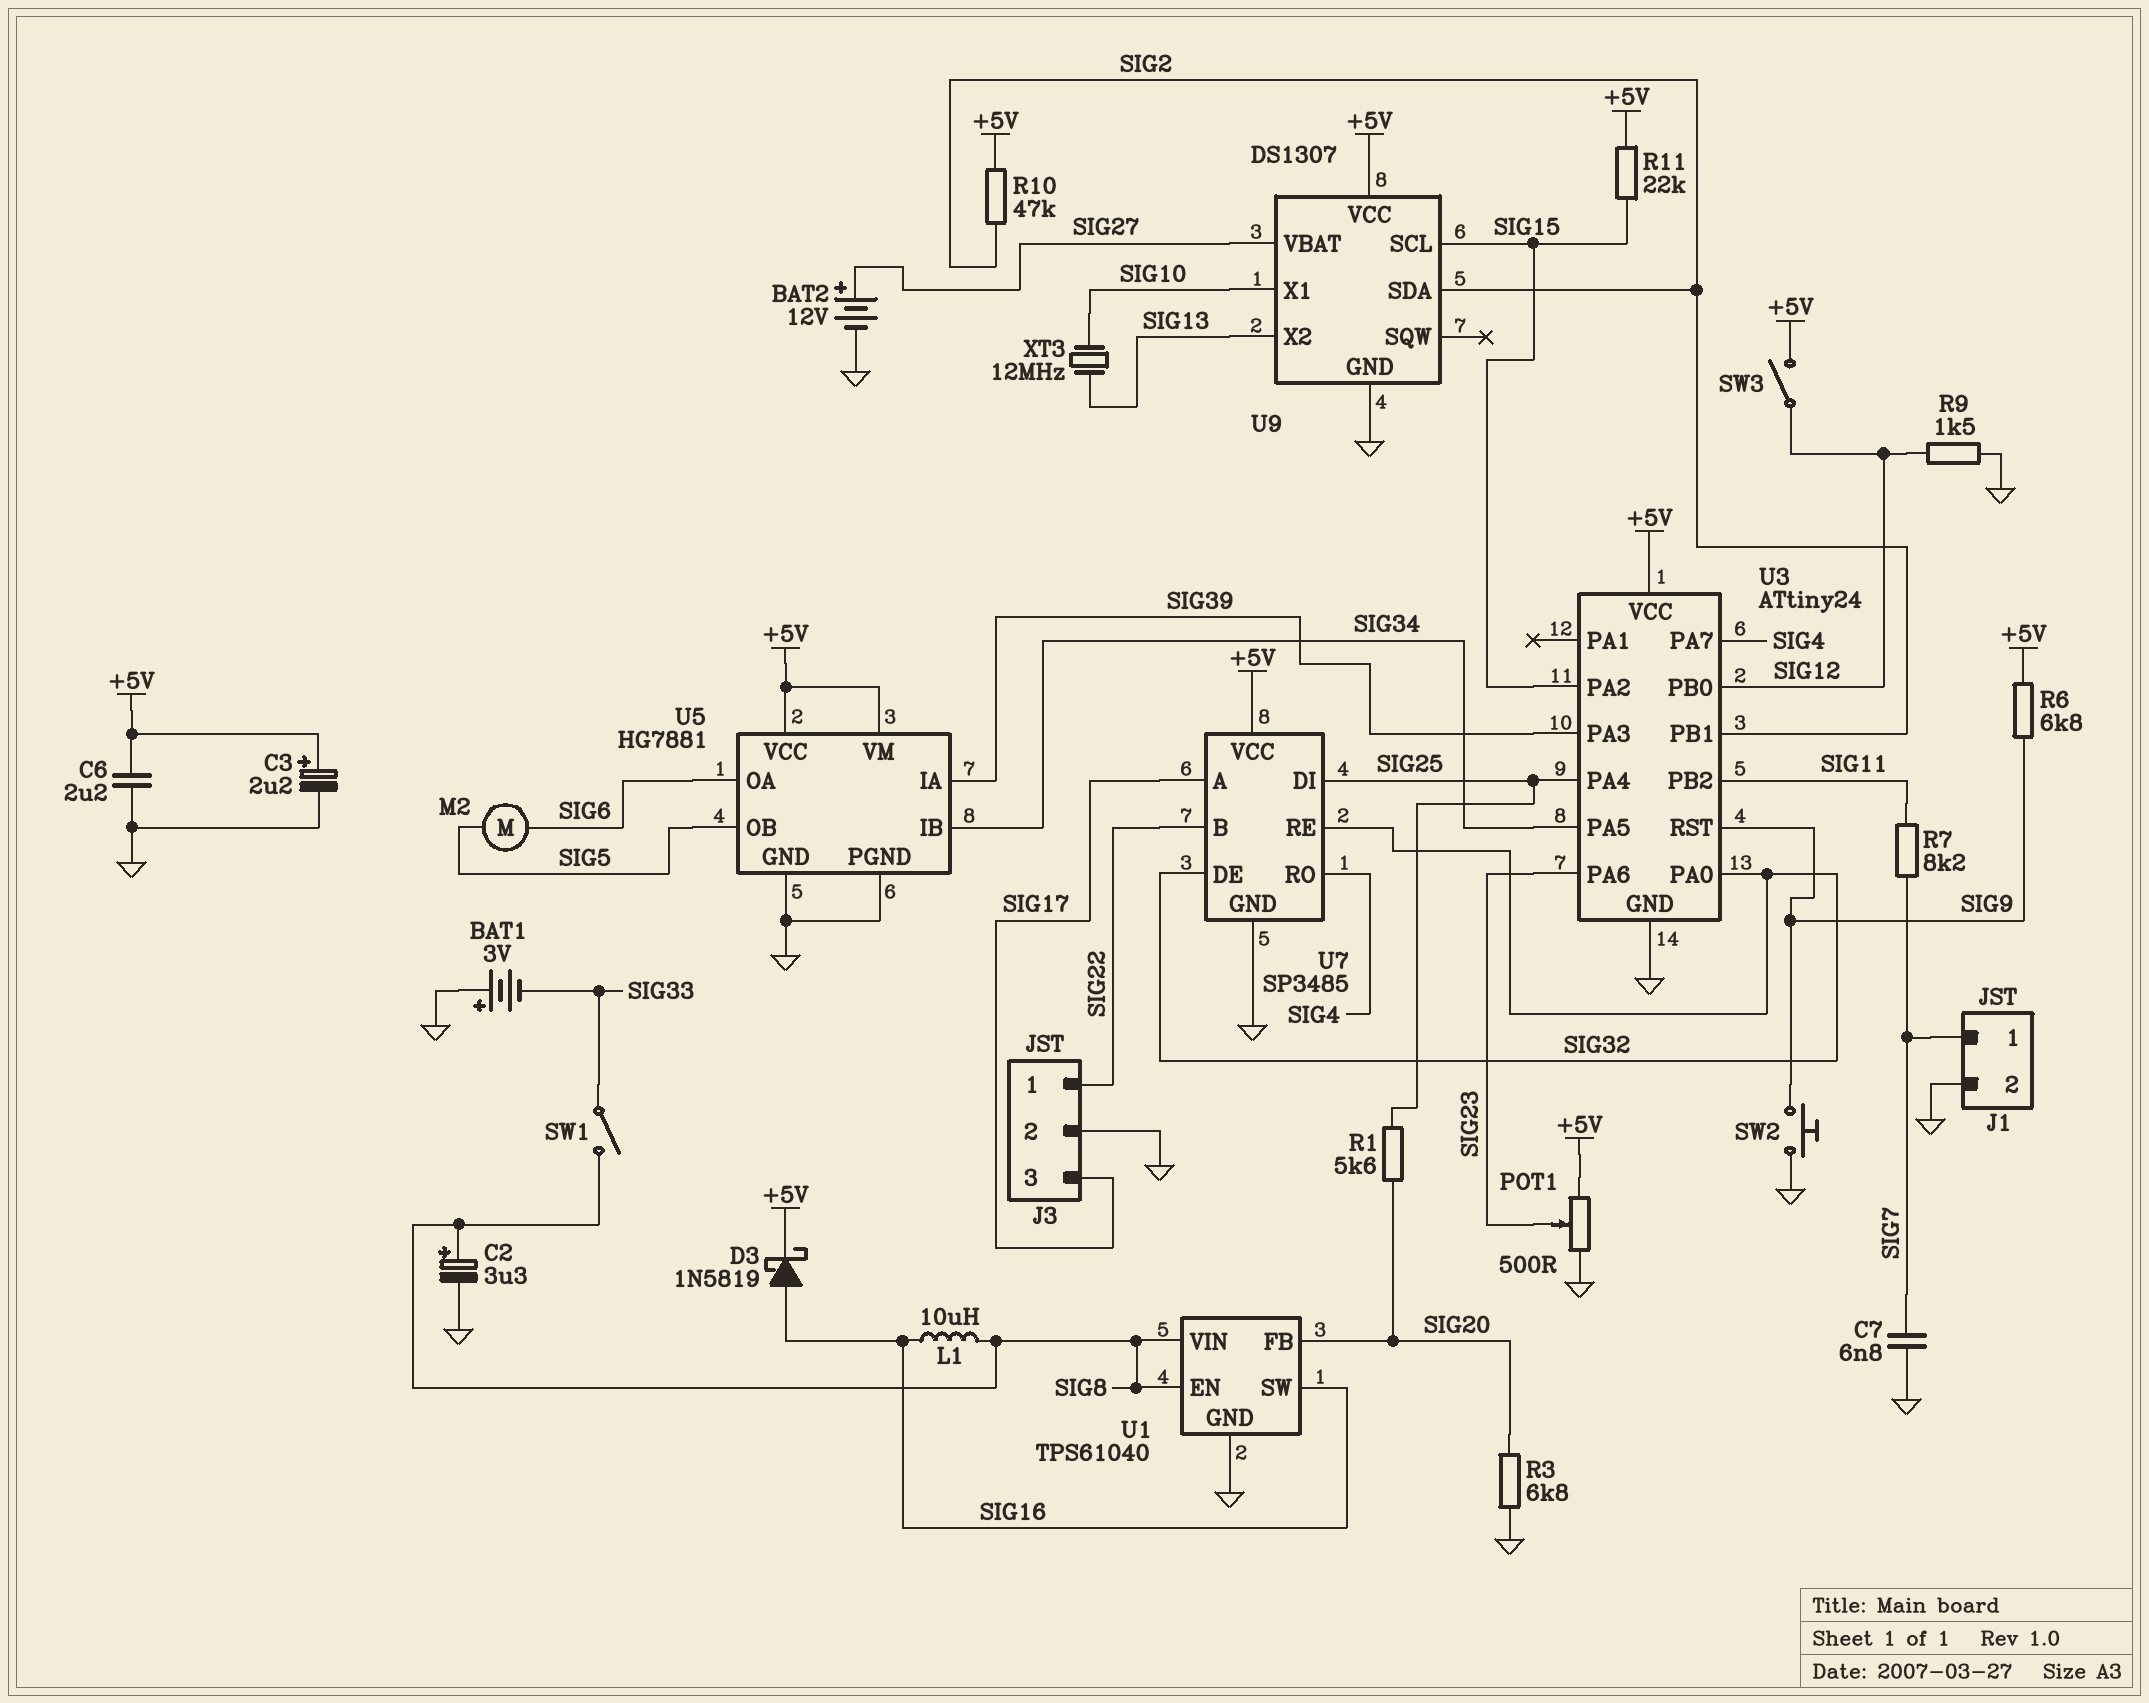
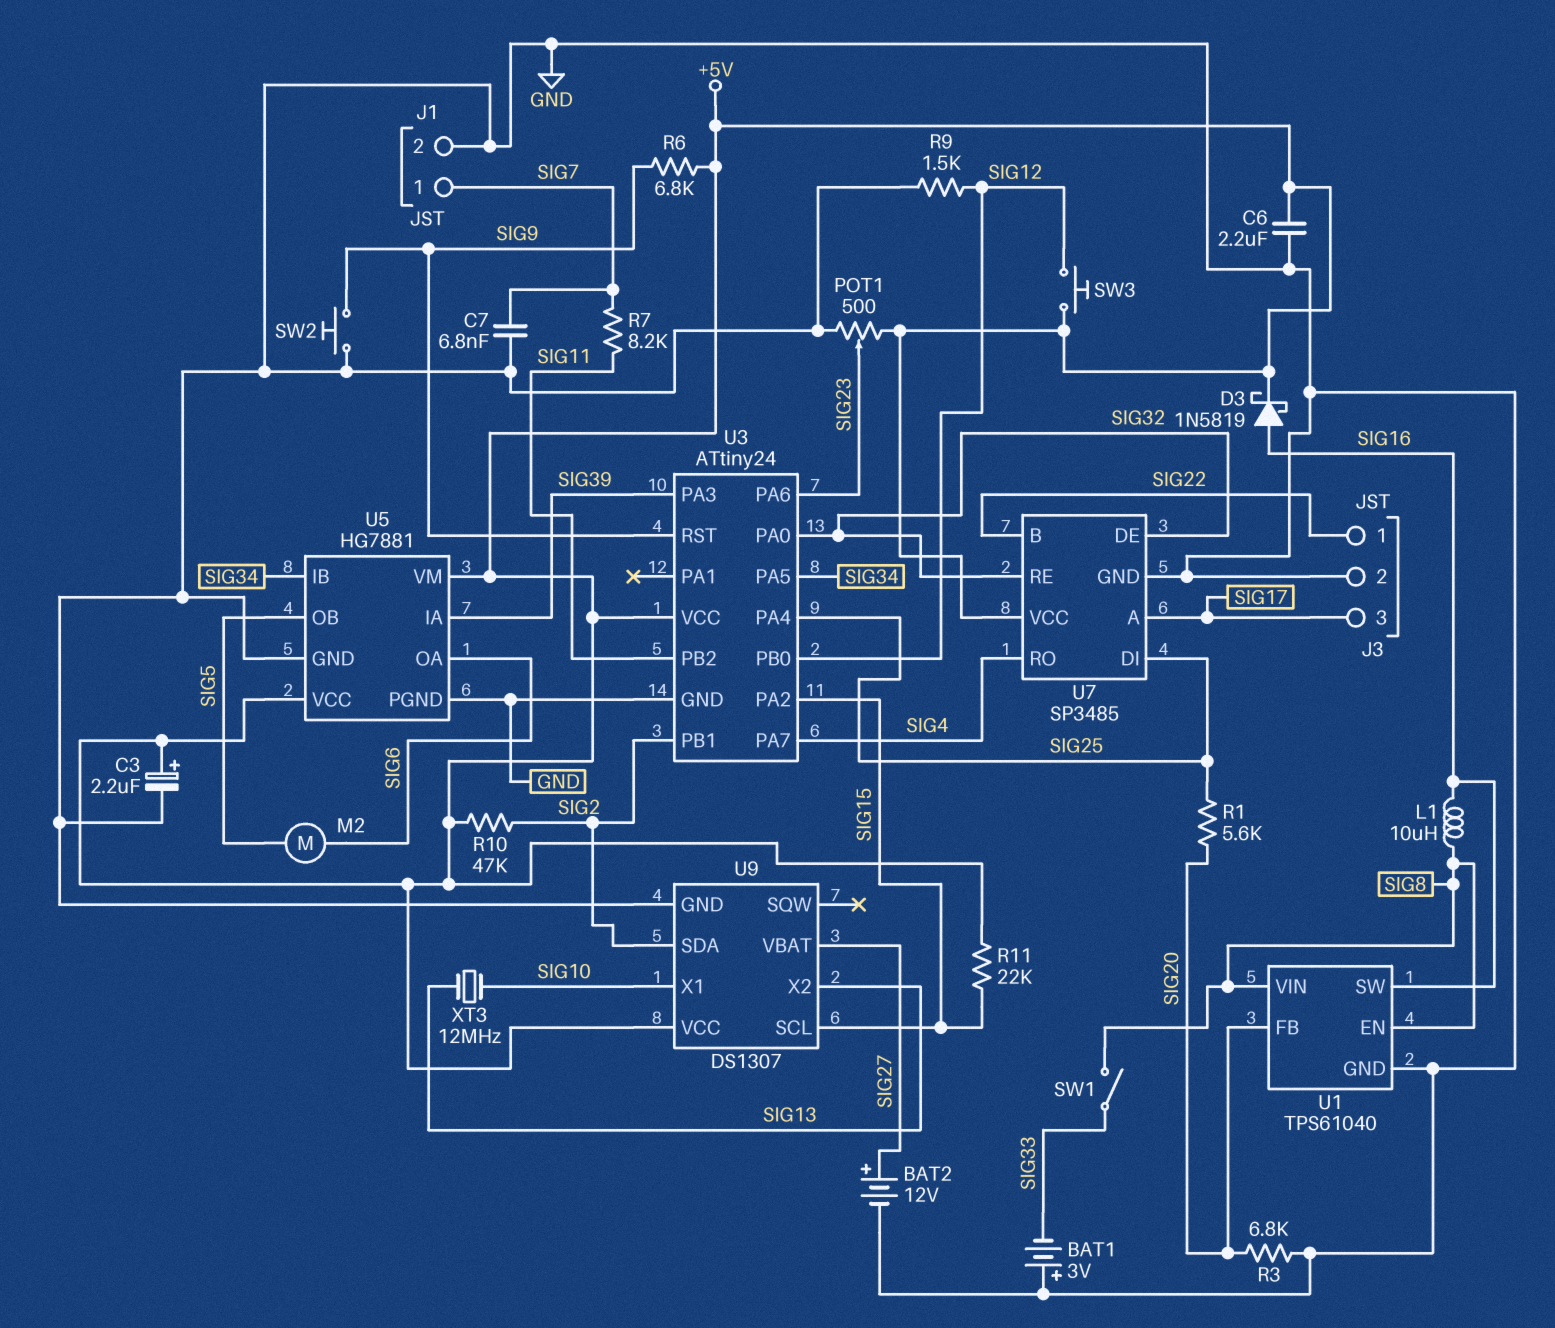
C2: 3.3uF (plus SIG8, minus GND) -> none
SW3: switch (+5V, SIG12) -> button (+5V, SIG12)

